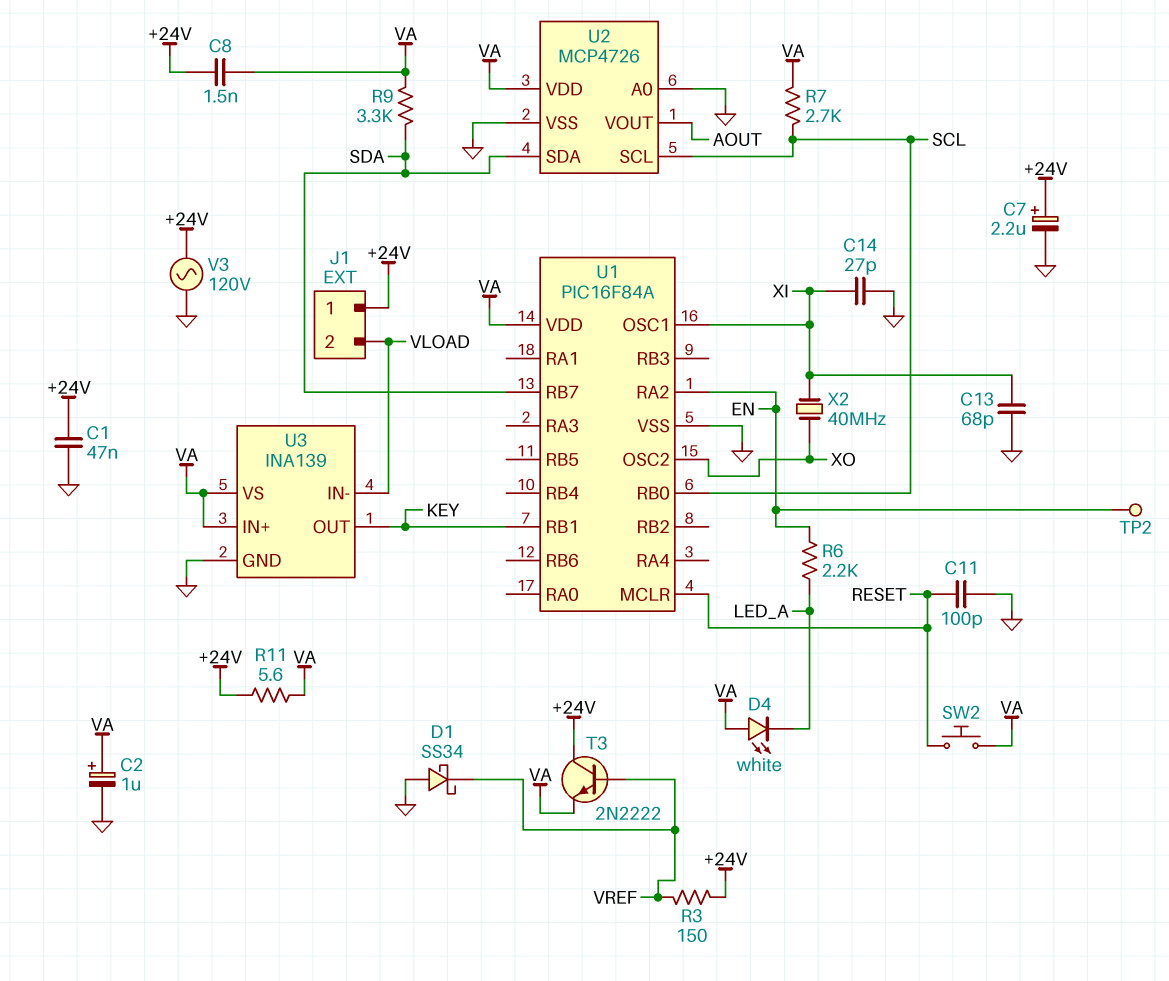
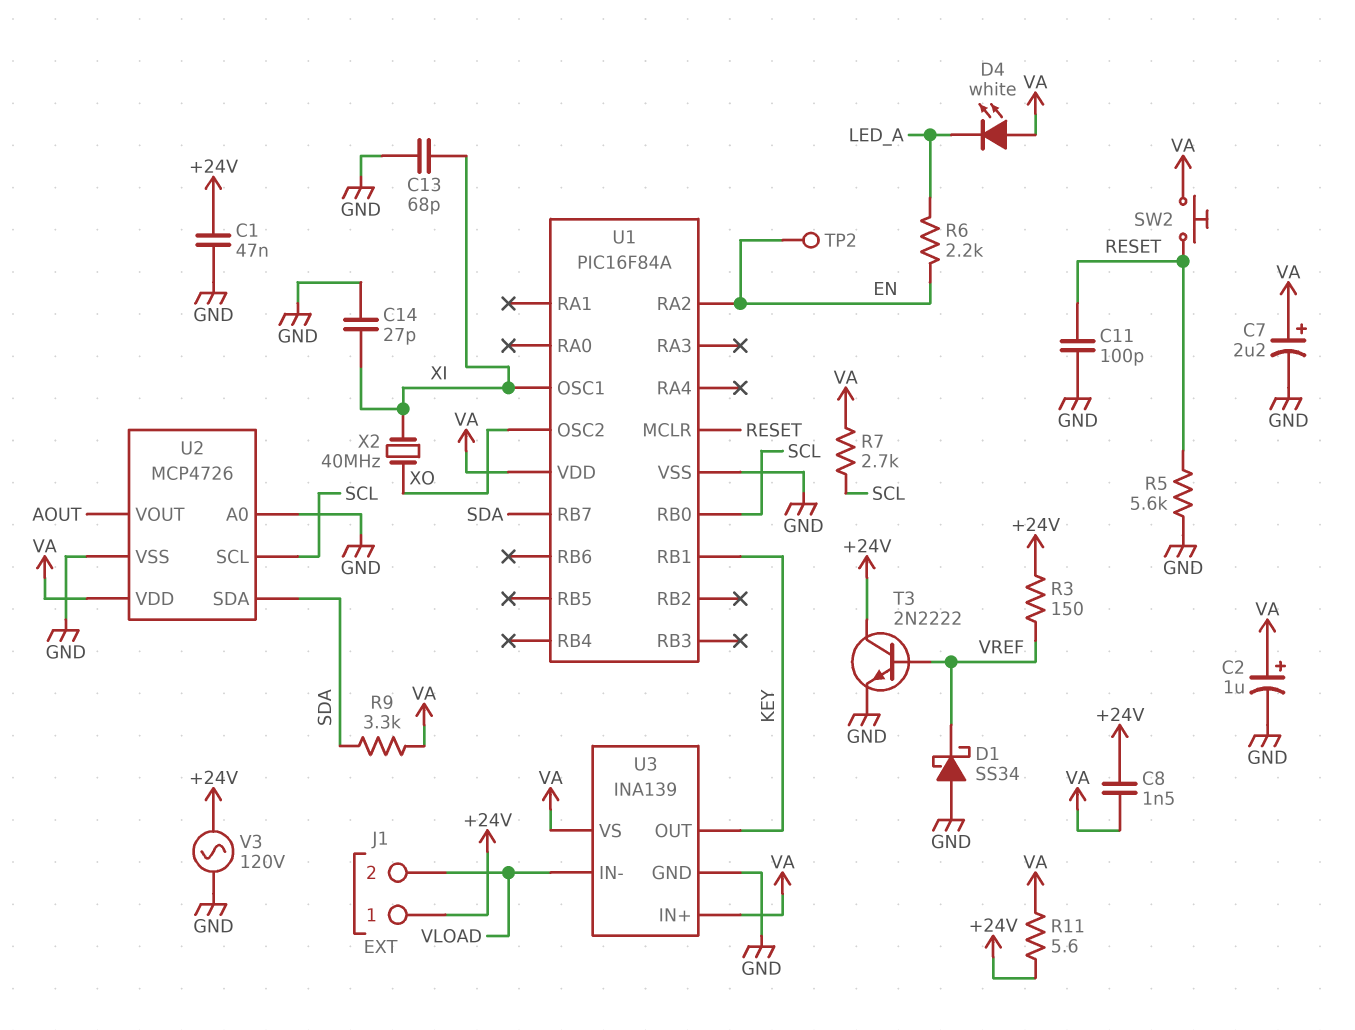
C7: 2.2uF (plus +24V, minus GND) -> 2.2uF (plus VA, minus GND)
R5: none -> 5.6k (GND, RESET)
T3: NPN 2N2222 (B VREF, C +24V, E VA) -> NPN 2N2222 (B VREF, C +24V, E GND)

